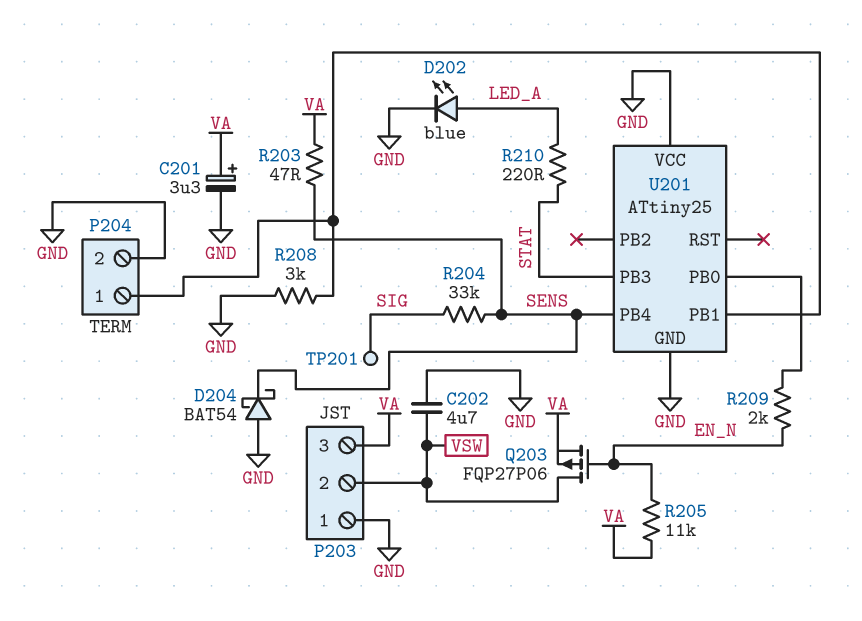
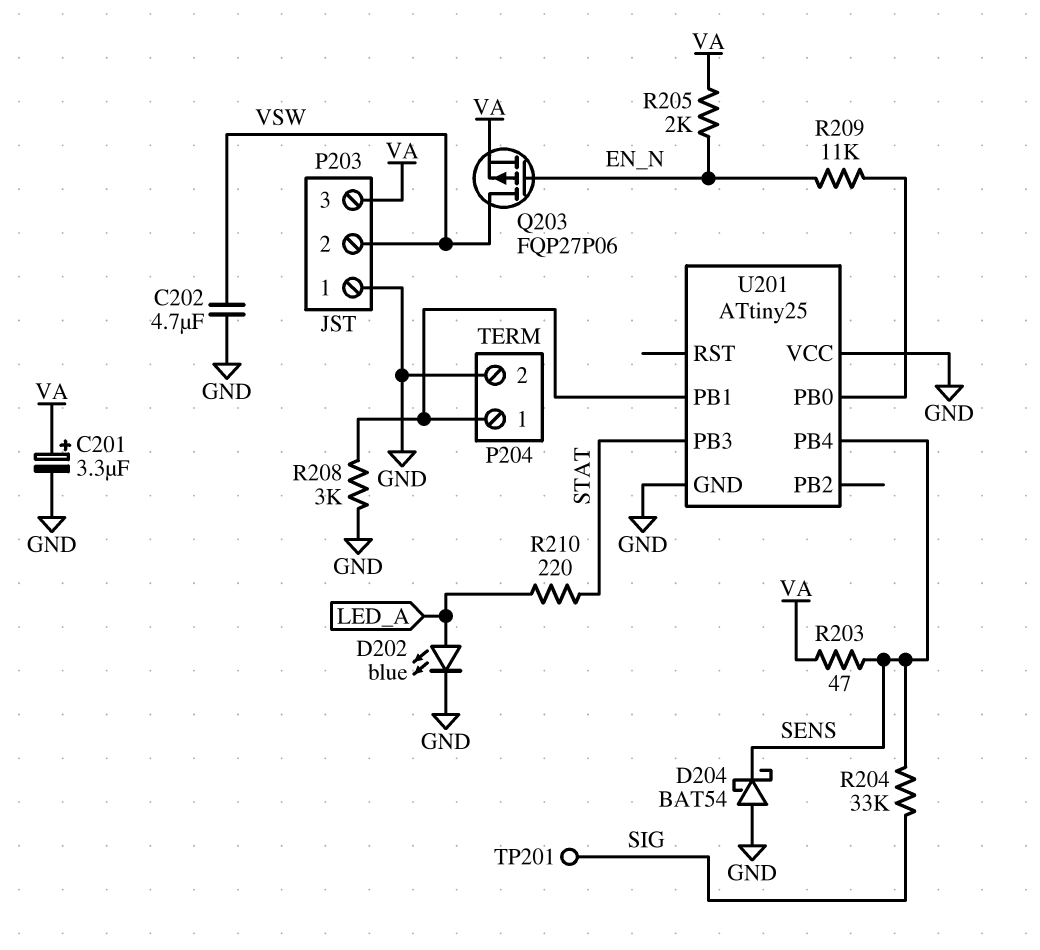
R205: 11k (EN_N, VA) -> 2k (EN_N, VA)
R209: 2k (EN_N, U201/PB0) -> 11k (EN_N, U201/PB0)

